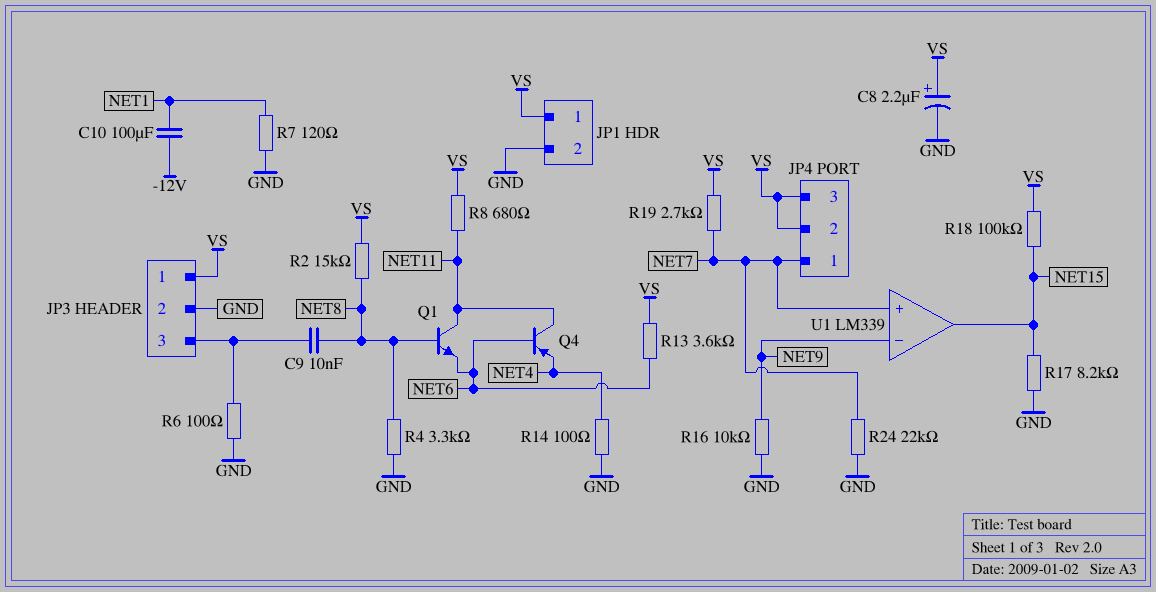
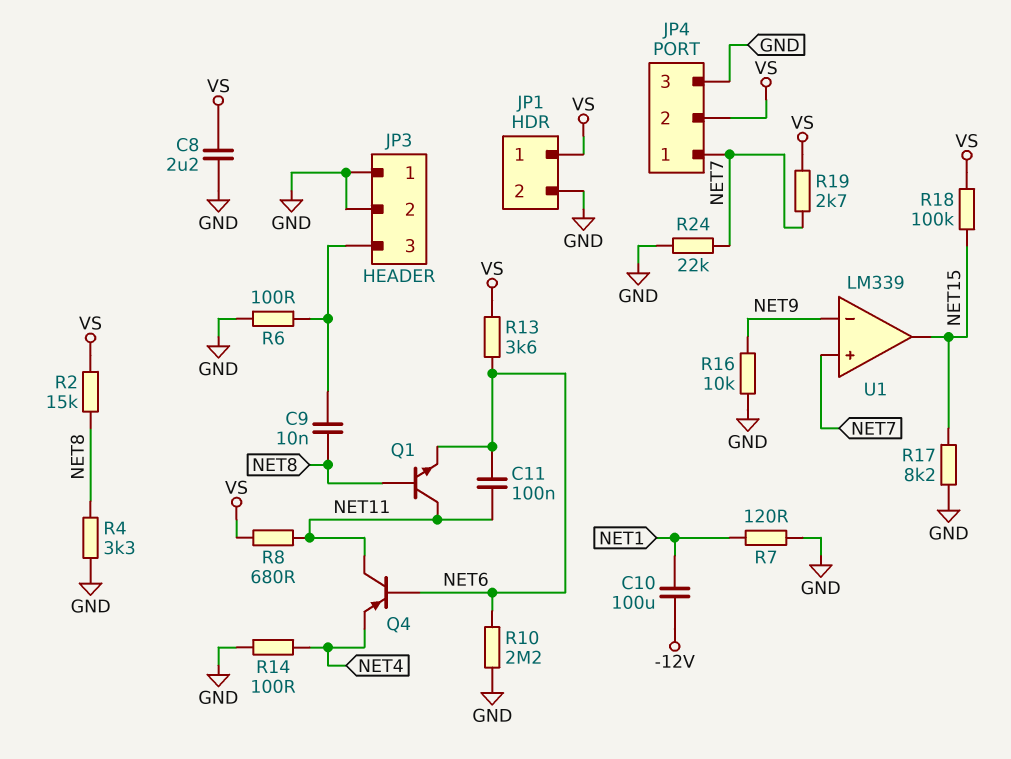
C8: 2.2uF (plus VS, minus GND) -> 2.2uF (GND, VS)
C11: none -> 100nF (NET6, NET11)
JP3 pin 1: VS -> GND
JP4 pin 3: VS -> GND
R10: none -> 2.2M (GND, NET6)

